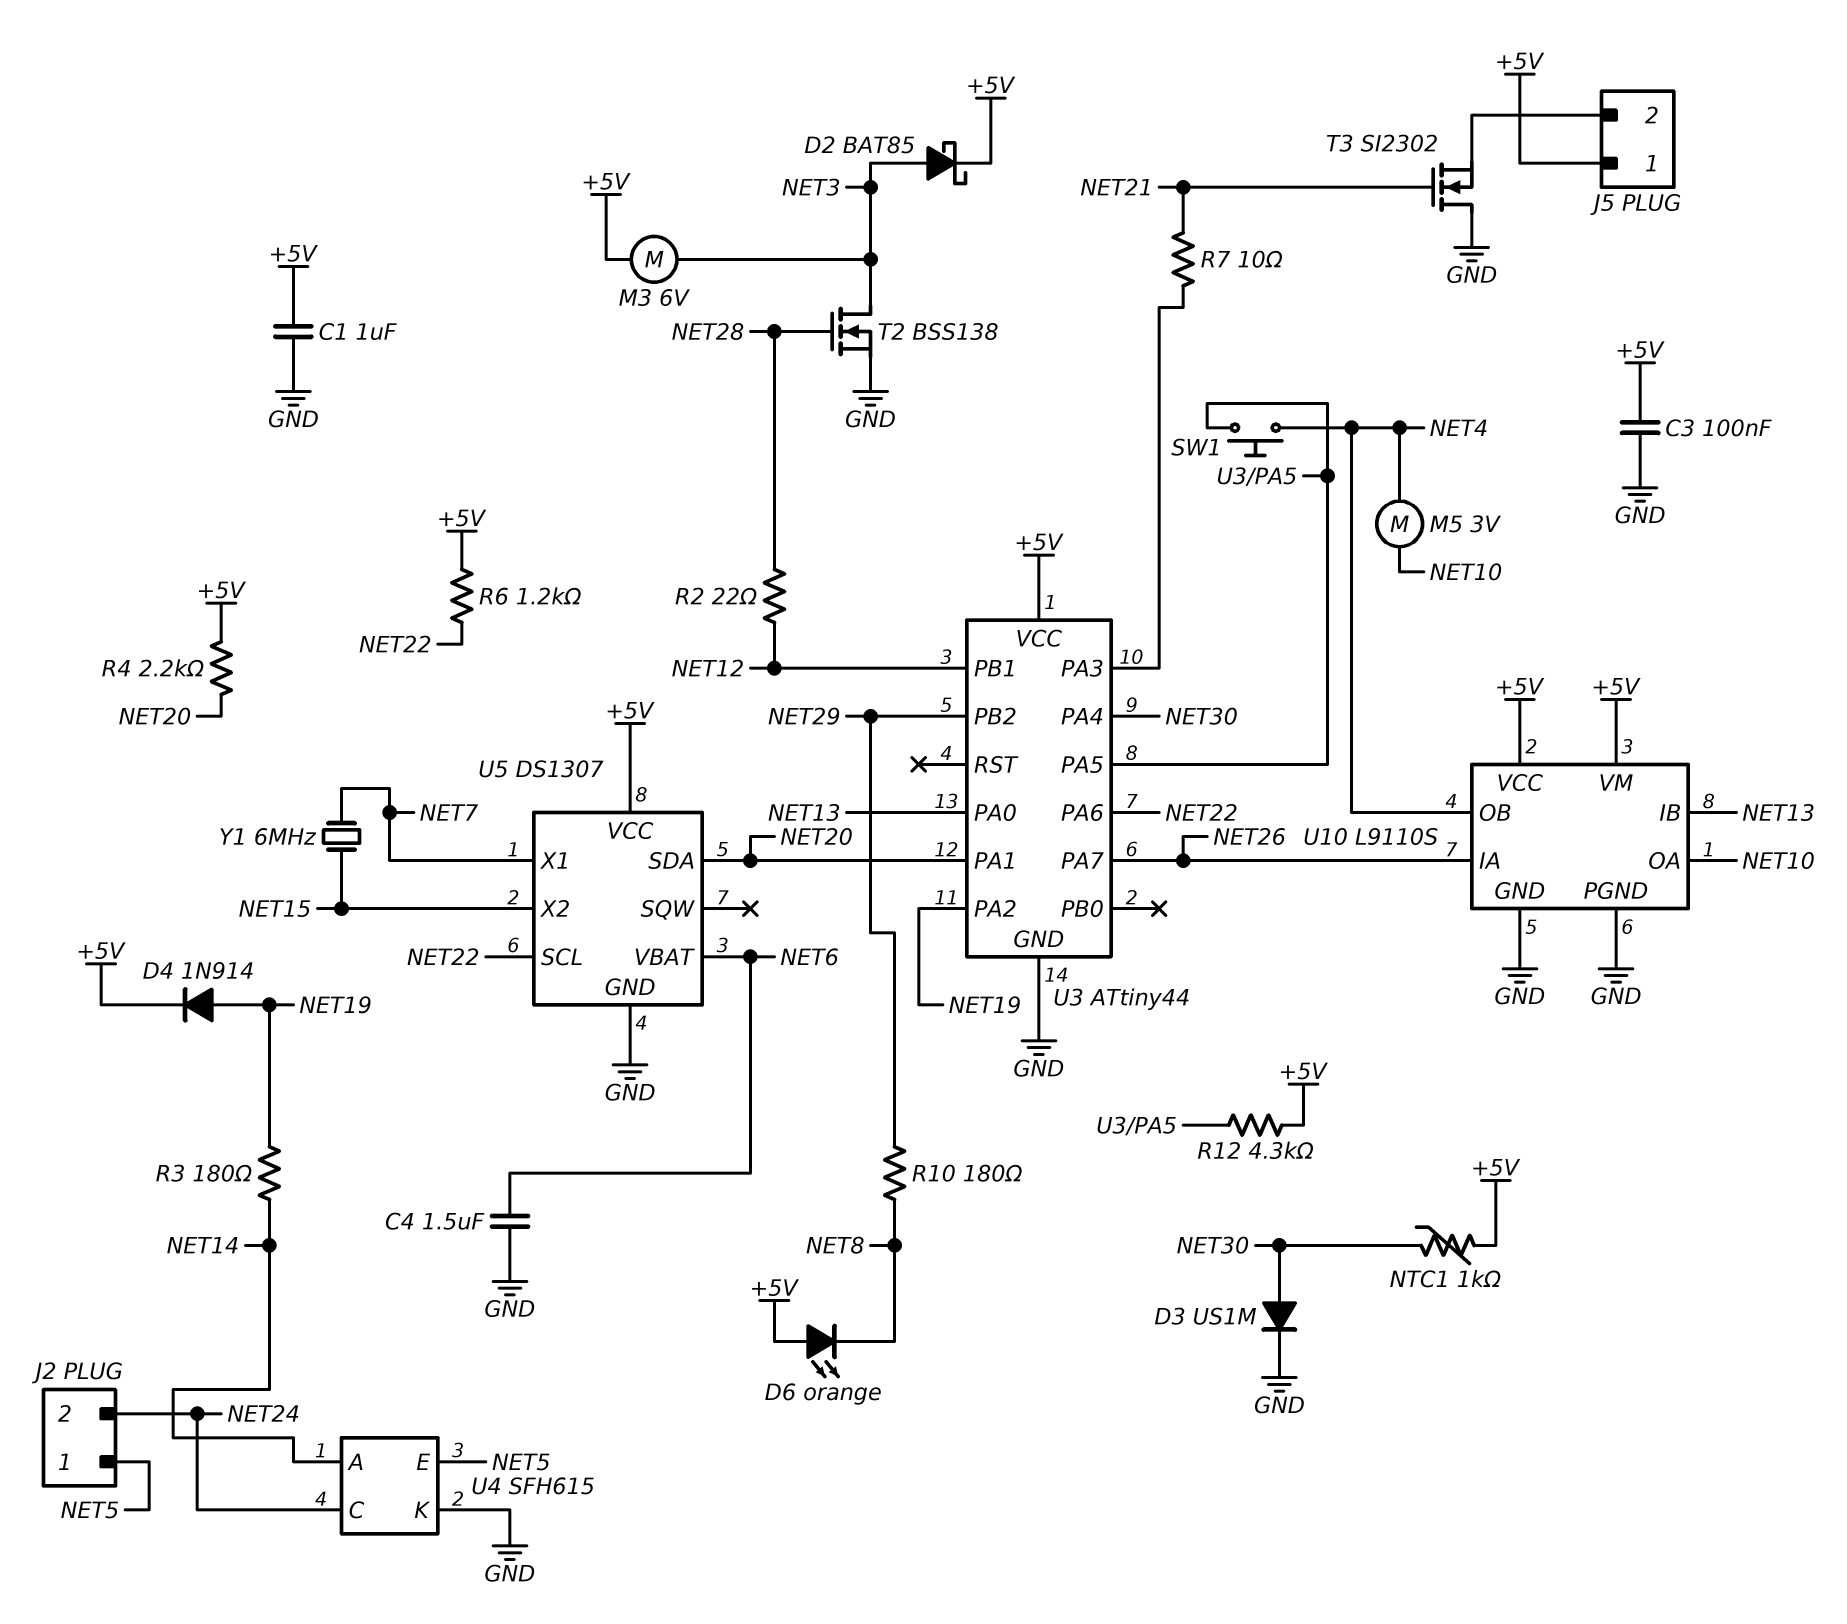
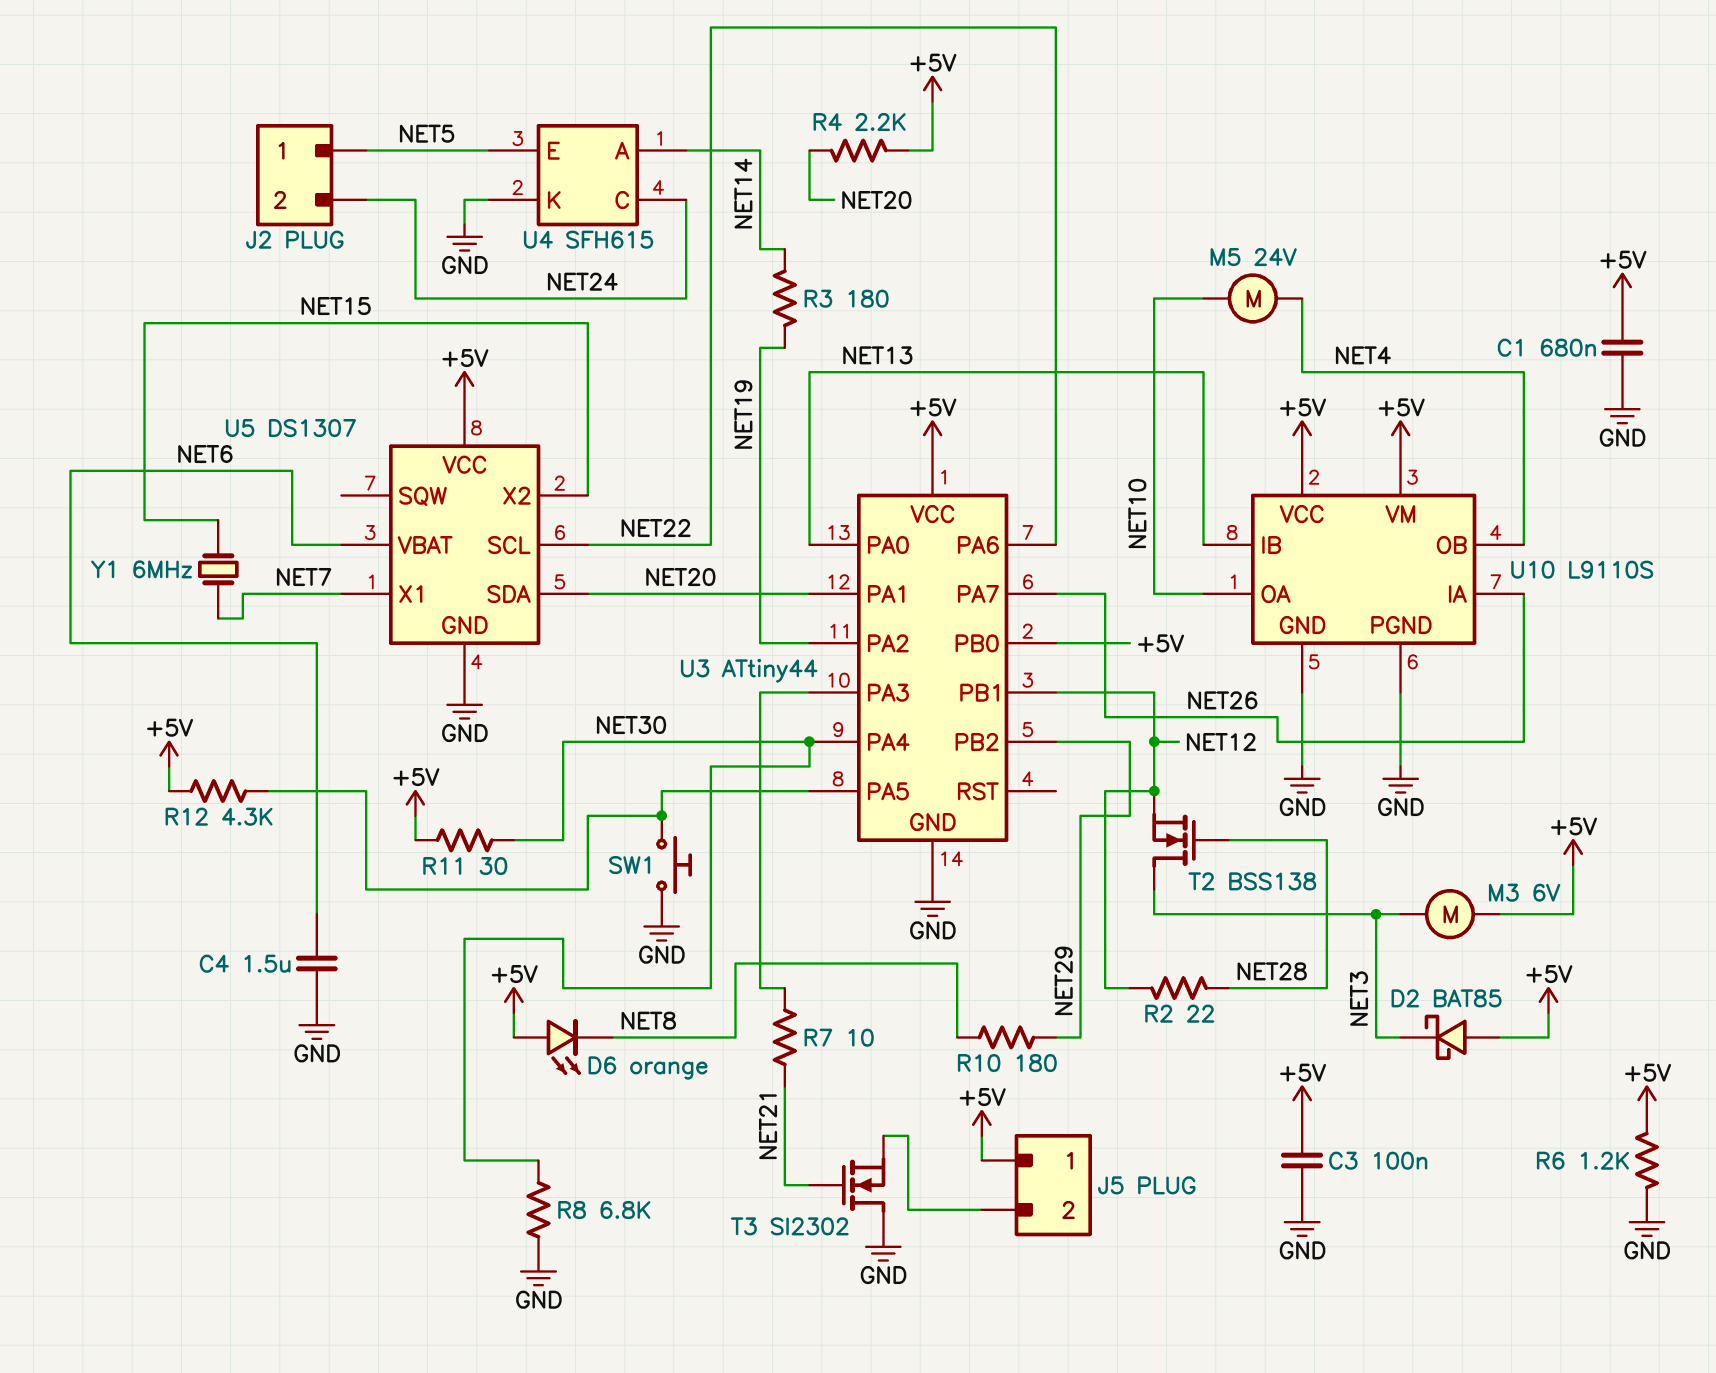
C1: 1uF (+5V, GND) -> 680nF (+5V, GND)
D2: schottky BAT85 (A NET3, K +5V) -> schottky BAT85 (A +5V, K NET3)
D3: diode US1M (A NET30, K GND) -> none
D4: diode 1N914 (A NET19, K +5V) -> none
M5: motor 3V (NET4, NET10) -> motor 24V (NET4, NET10)
NTC1: 1k (+5V, NET30) -> none
R6: 1.2k (+5V, NET22) -> 1.2k (+5V, GND)
R8: none -> 6.8k (GND, NET30)
R11: none -> 30 (+5V, NET30)
SW1: button (NET4, U3/PA5) -> button (GND, U3/PA5)
T2: NMOS BSS138 (G NET28, D NET3, S GND) -> NMOS BSS138 (G NET28, D NET3, S NET12)
U3 pin PB0: none -> +5V

